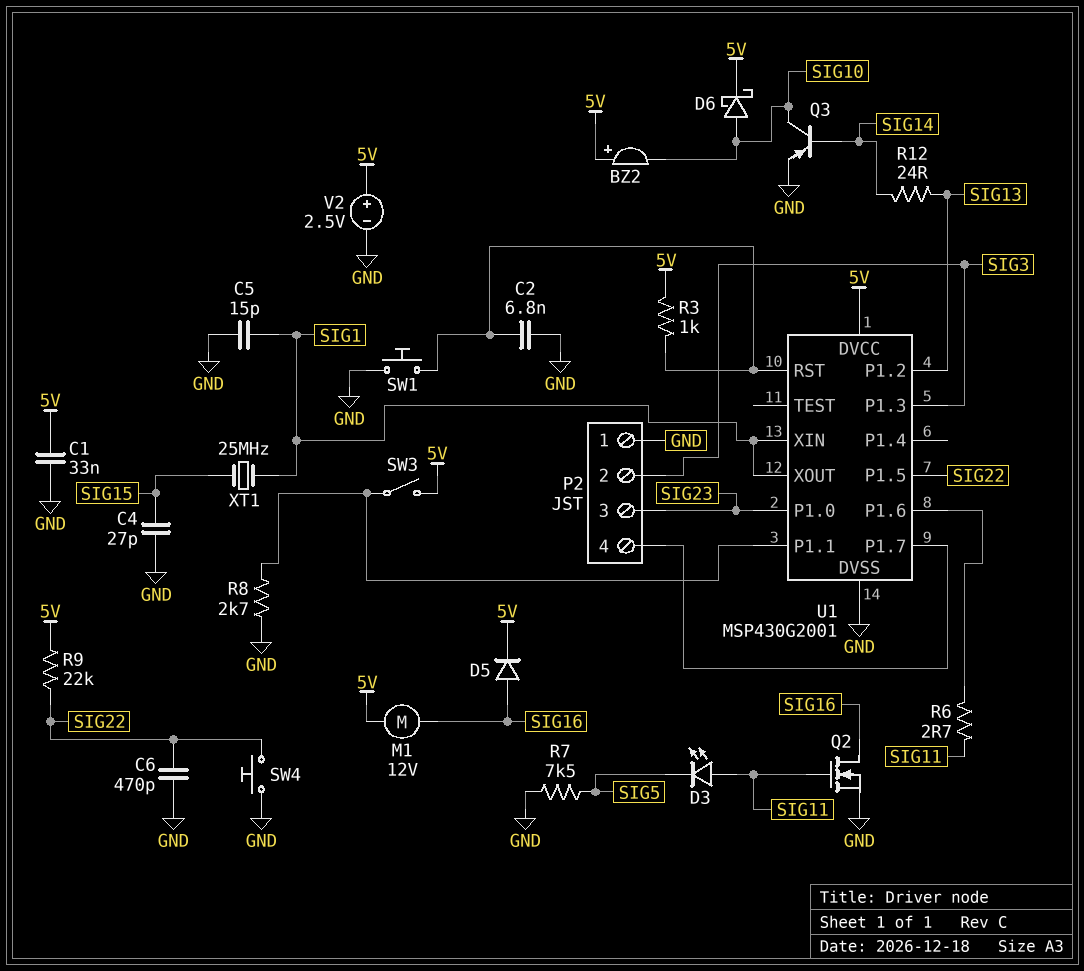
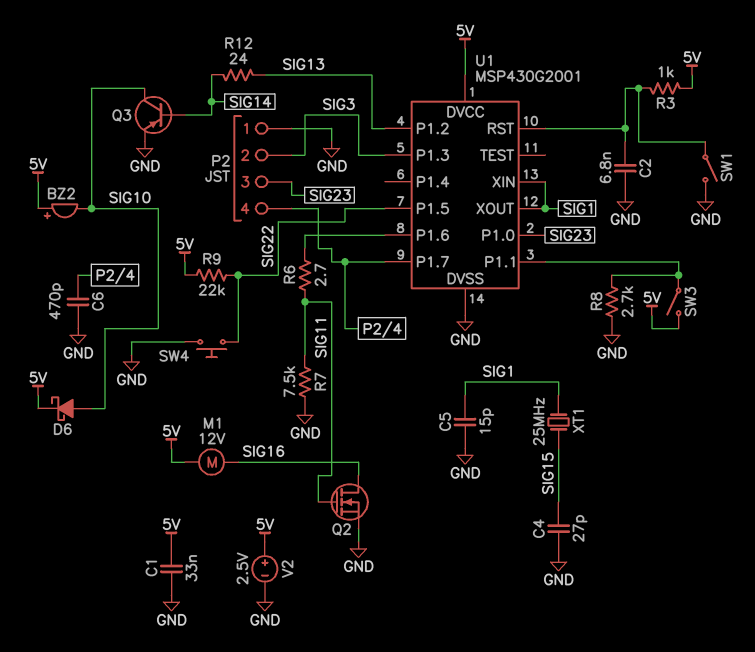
C6: 470pF (GND, SIG22) -> 470pF (GND, P2/4)
D3: LED (A SIG11, K SIG5) -> none
D5: diode (A SIG16, K 5V) -> none
R7: 7.5k (GND, SIG5) -> 7.5k (GND, SIG11)
SW1: button (GND, U1/RST) -> switch (GND, U1/RST)

